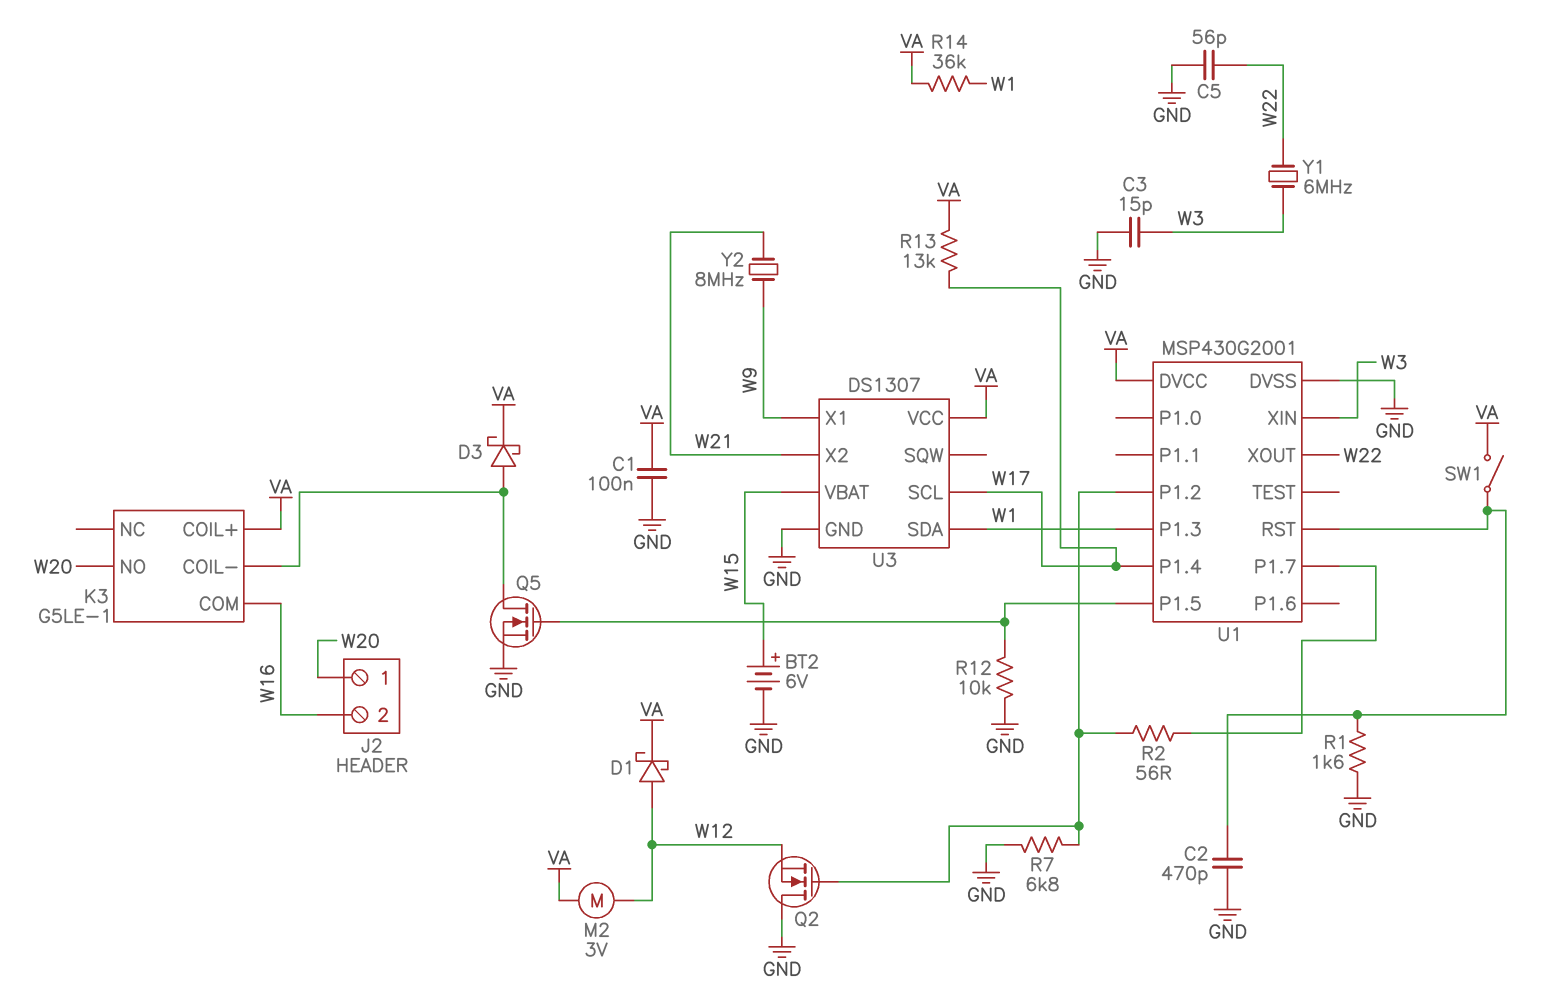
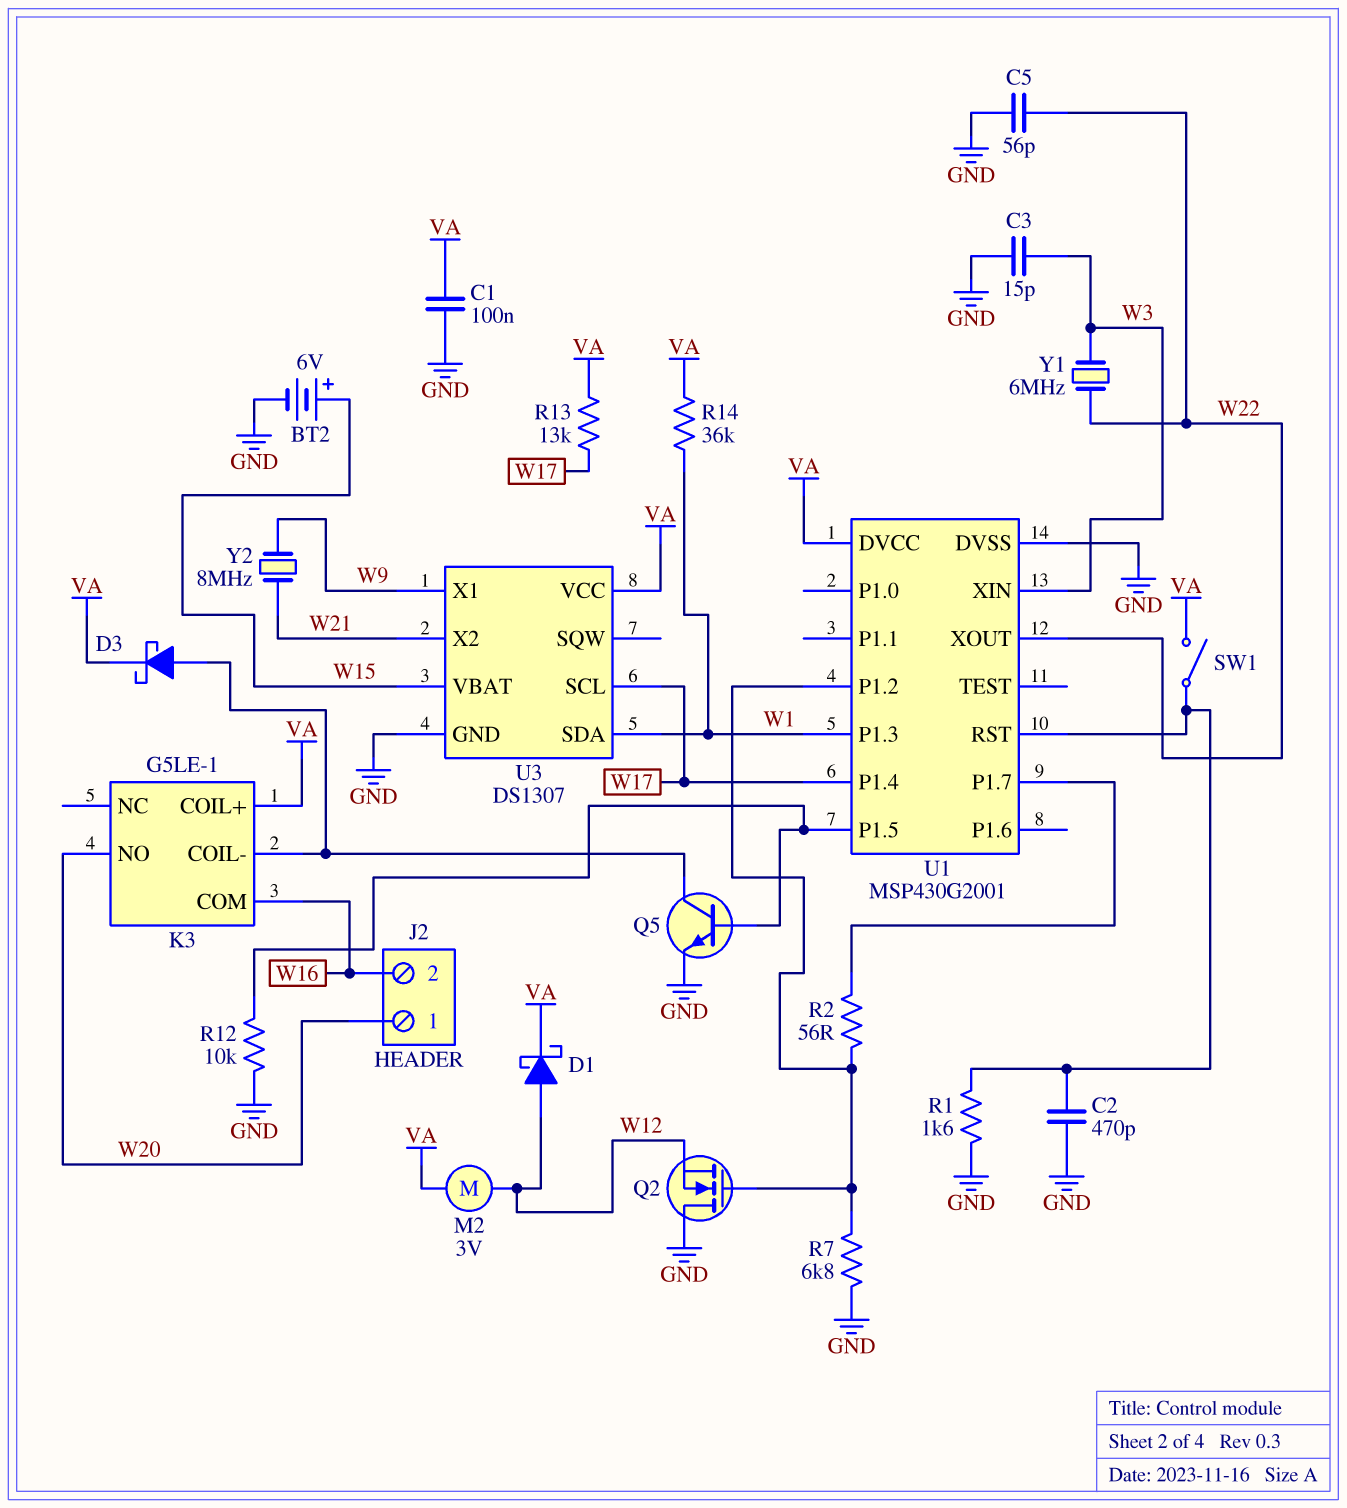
Q5: NMOS (G U1/P1.5, D K3/COIL-, S GND) -> NPN (B U1/P1.5, C K3/COIL-, E GND)

